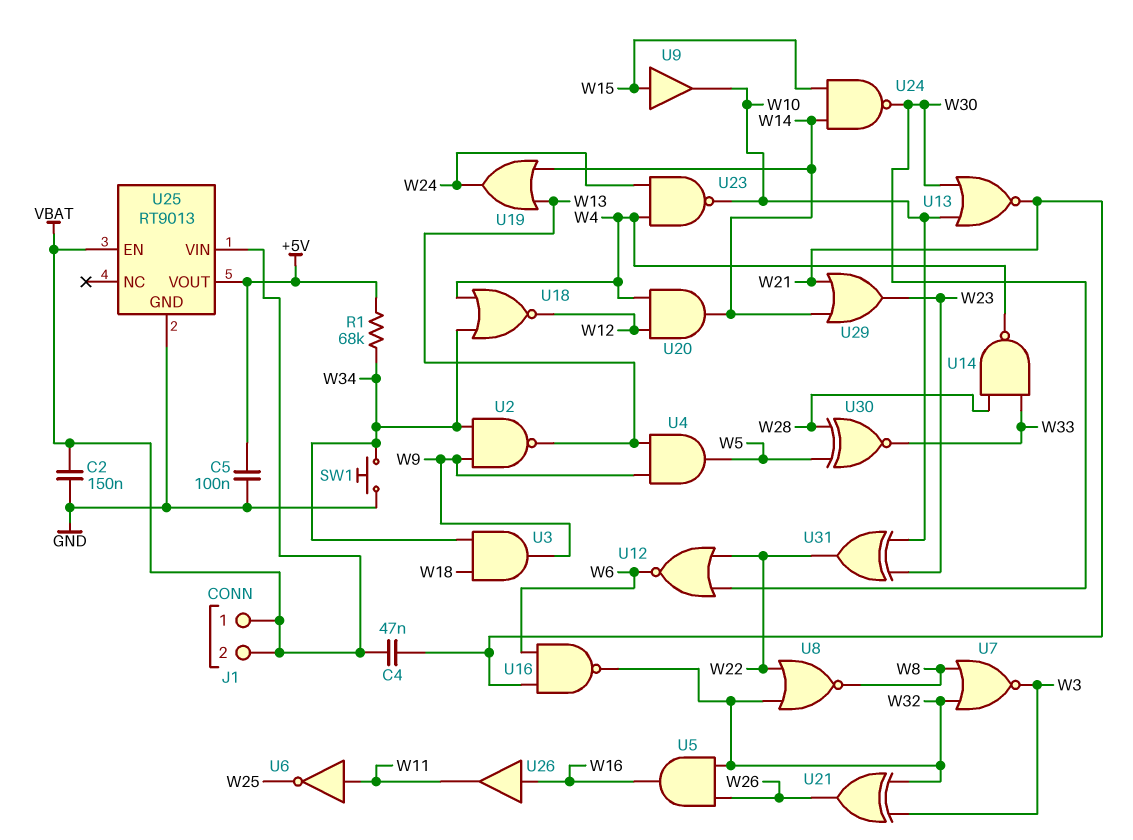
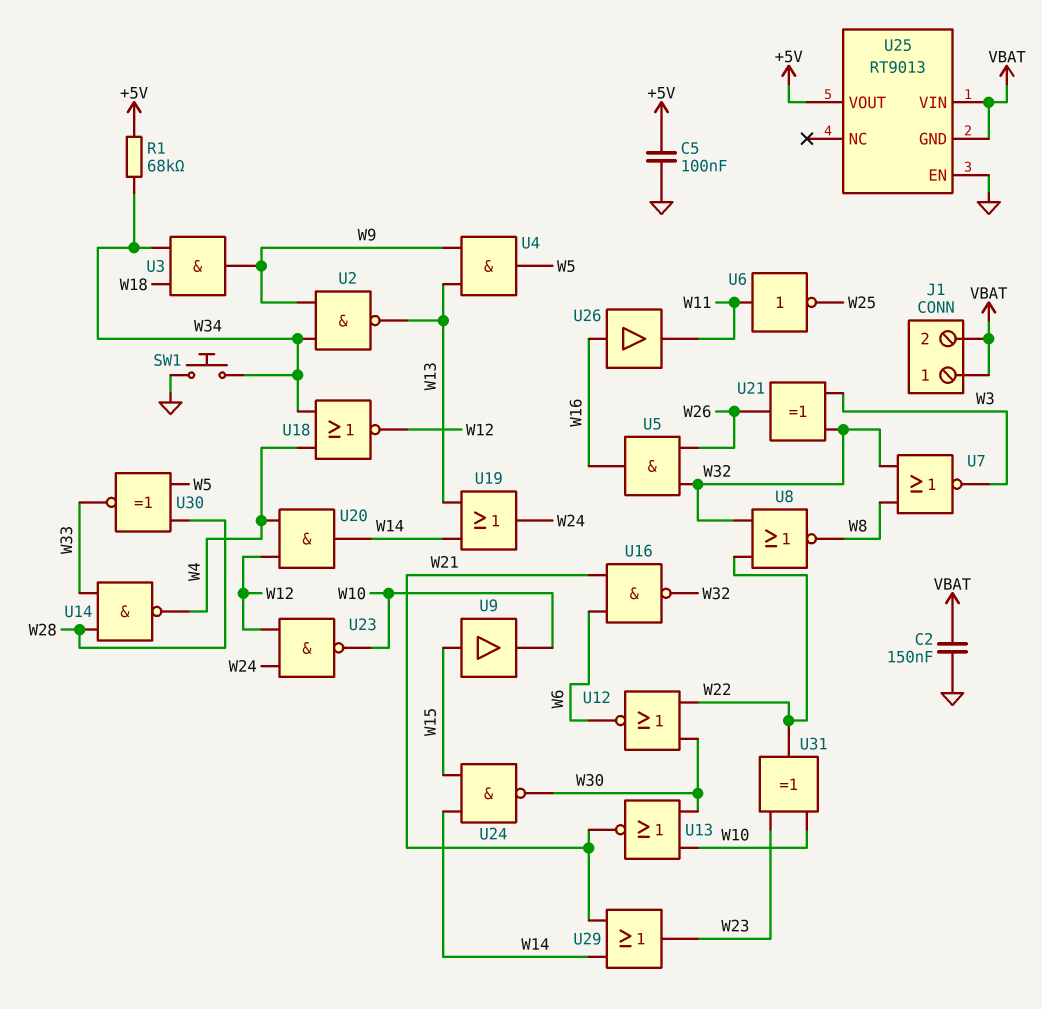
C4: 47nF (VBAT, W21) -> none
U23: NAND (in W4, in W24, out W10) -> NAND (in W12, in W24, out W10)
U25 pin EN: VBAT -> GND
U25 pin GND: GND -> VBAT

